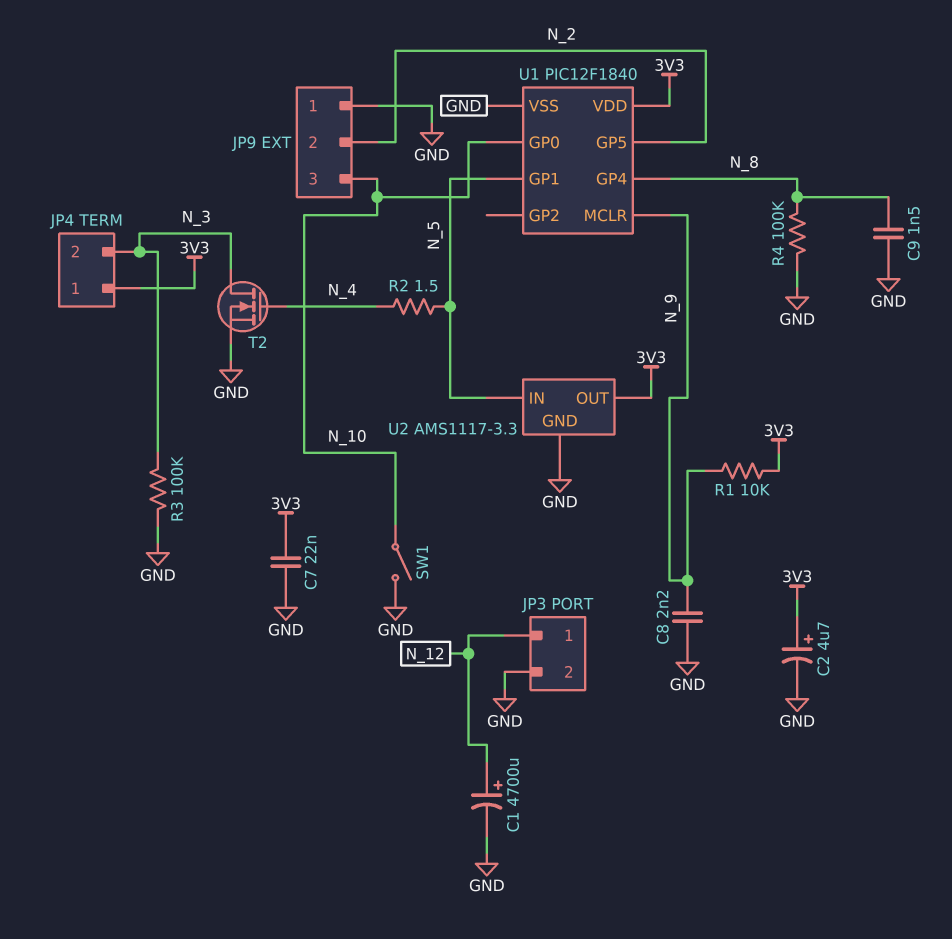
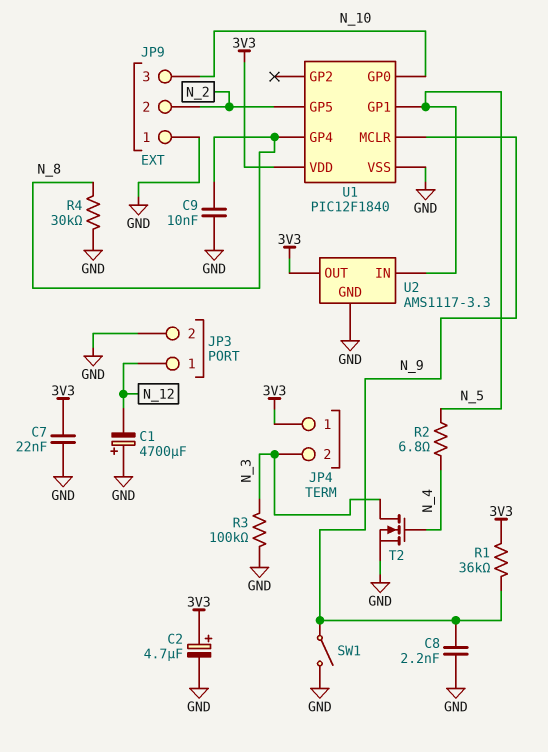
C1: 4700uF (plus N_12, minus GND) -> 4700uF (plus GND, minus N_12)
C9: 1.5nF (GND, N_8) -> 10nF (GND, N_8)
R1: 10k (3V3, N_9) -> 36k (3V3, N_9)
R2: 1.5 (N_4, N_5) -> 6.8 (N_4, N_5)
R4: 100k (GND, N_8) -> 30k (GND, N_8)
SW1: switch (GND, N_10) -> switch (GND, N_9)

